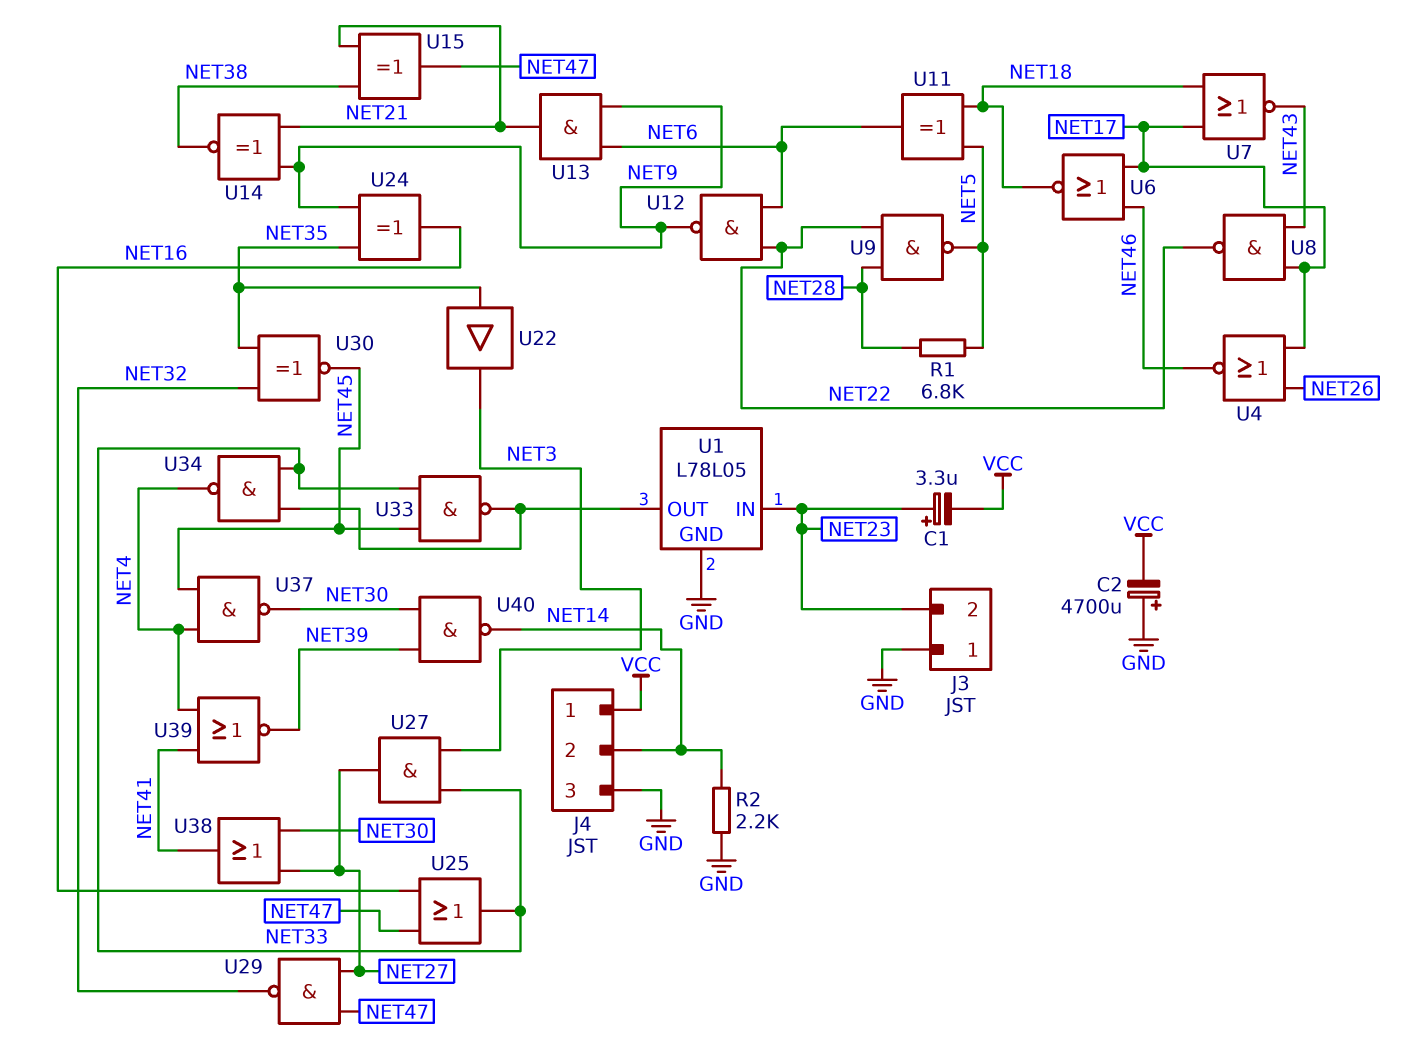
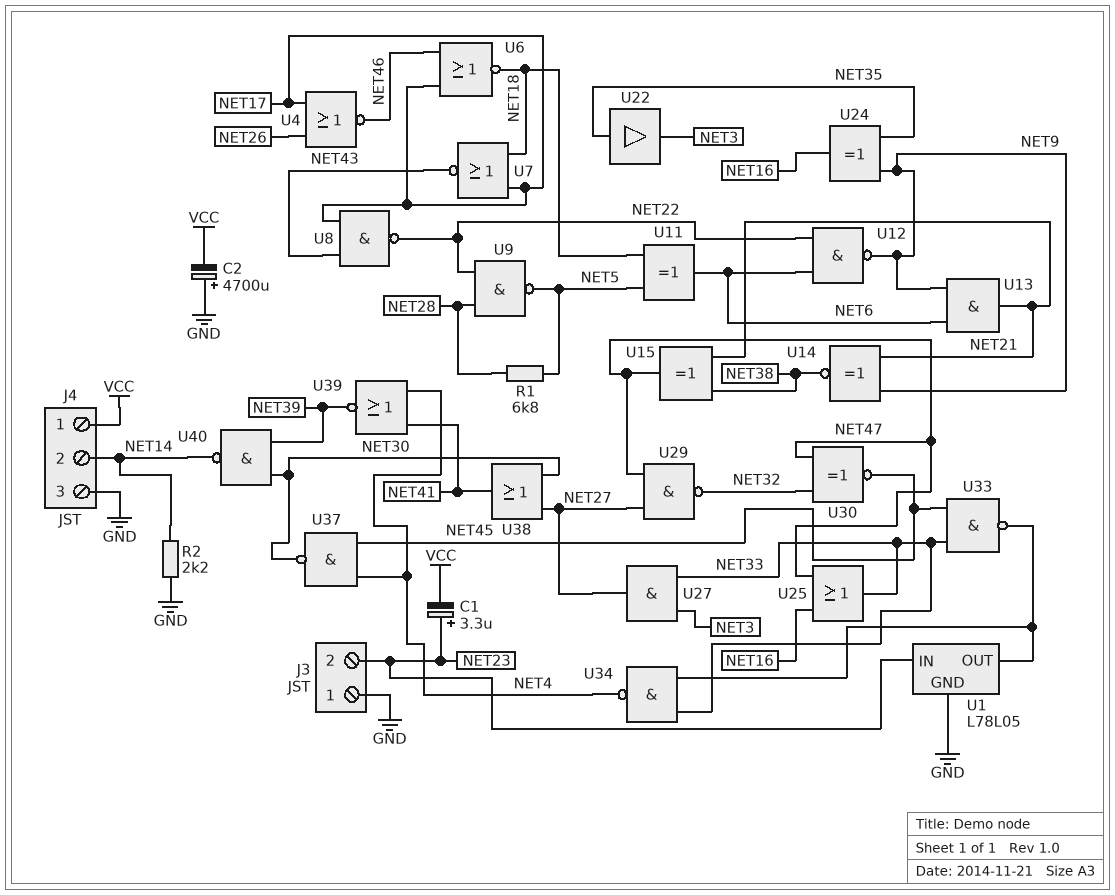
U30: XNOR (in NET32, in NET35, out NET45) -> XNOR (in NET32, in NET47, out NET45)

